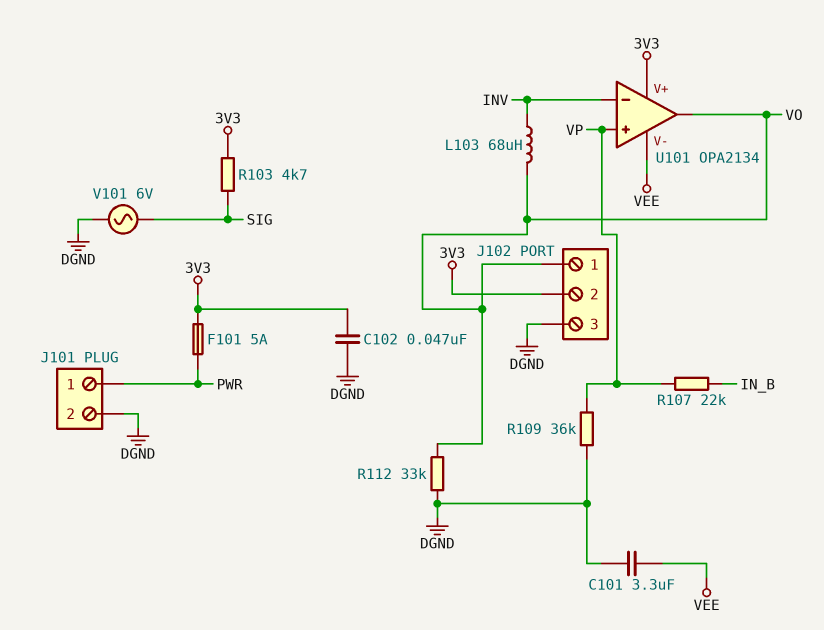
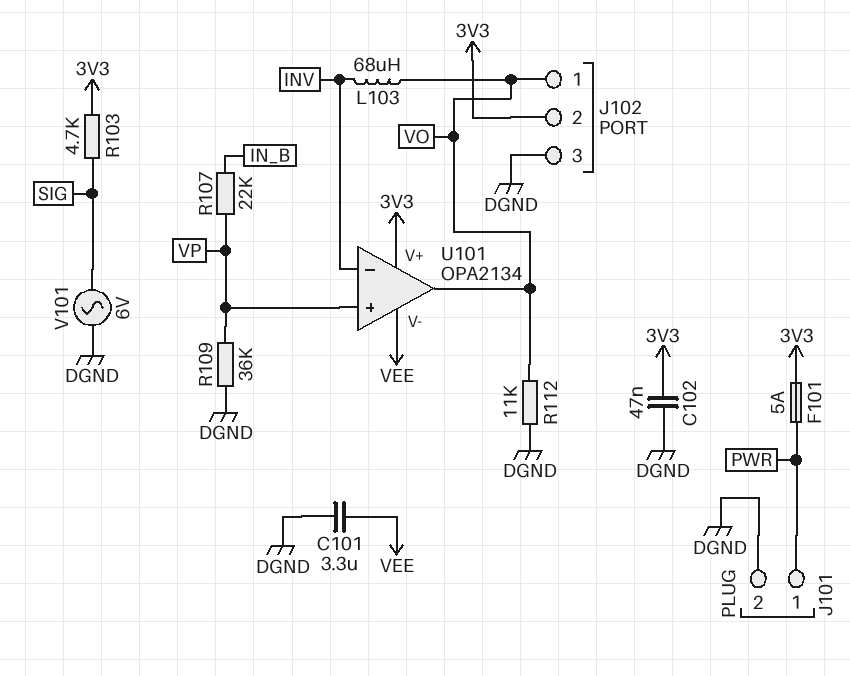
R112: 33k (DGND, VO) -> 11k (DGND, VO)

